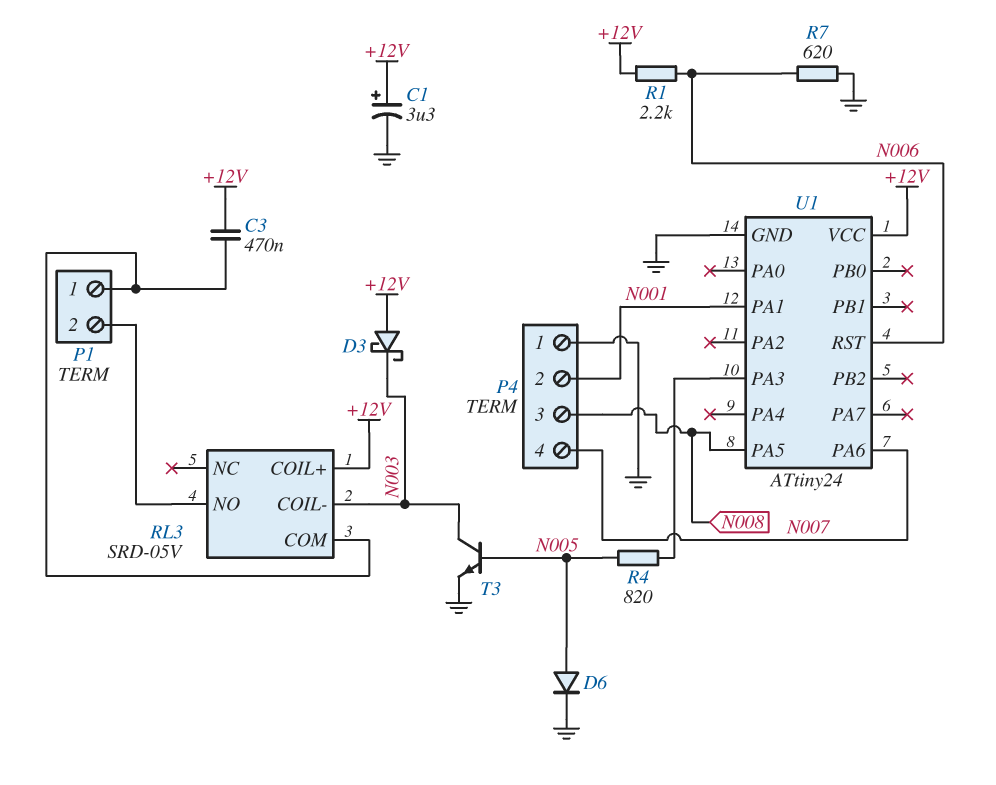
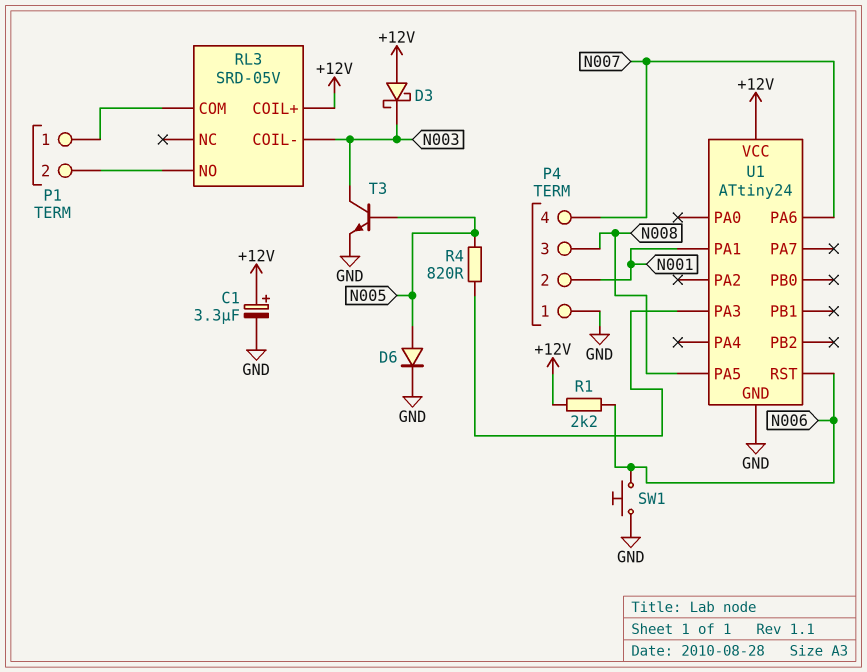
C3: 470nF (+12V, P1/1) -> none
R7: 620 (GND, N006) -> none
SW1: none -> button (GND, N006)

